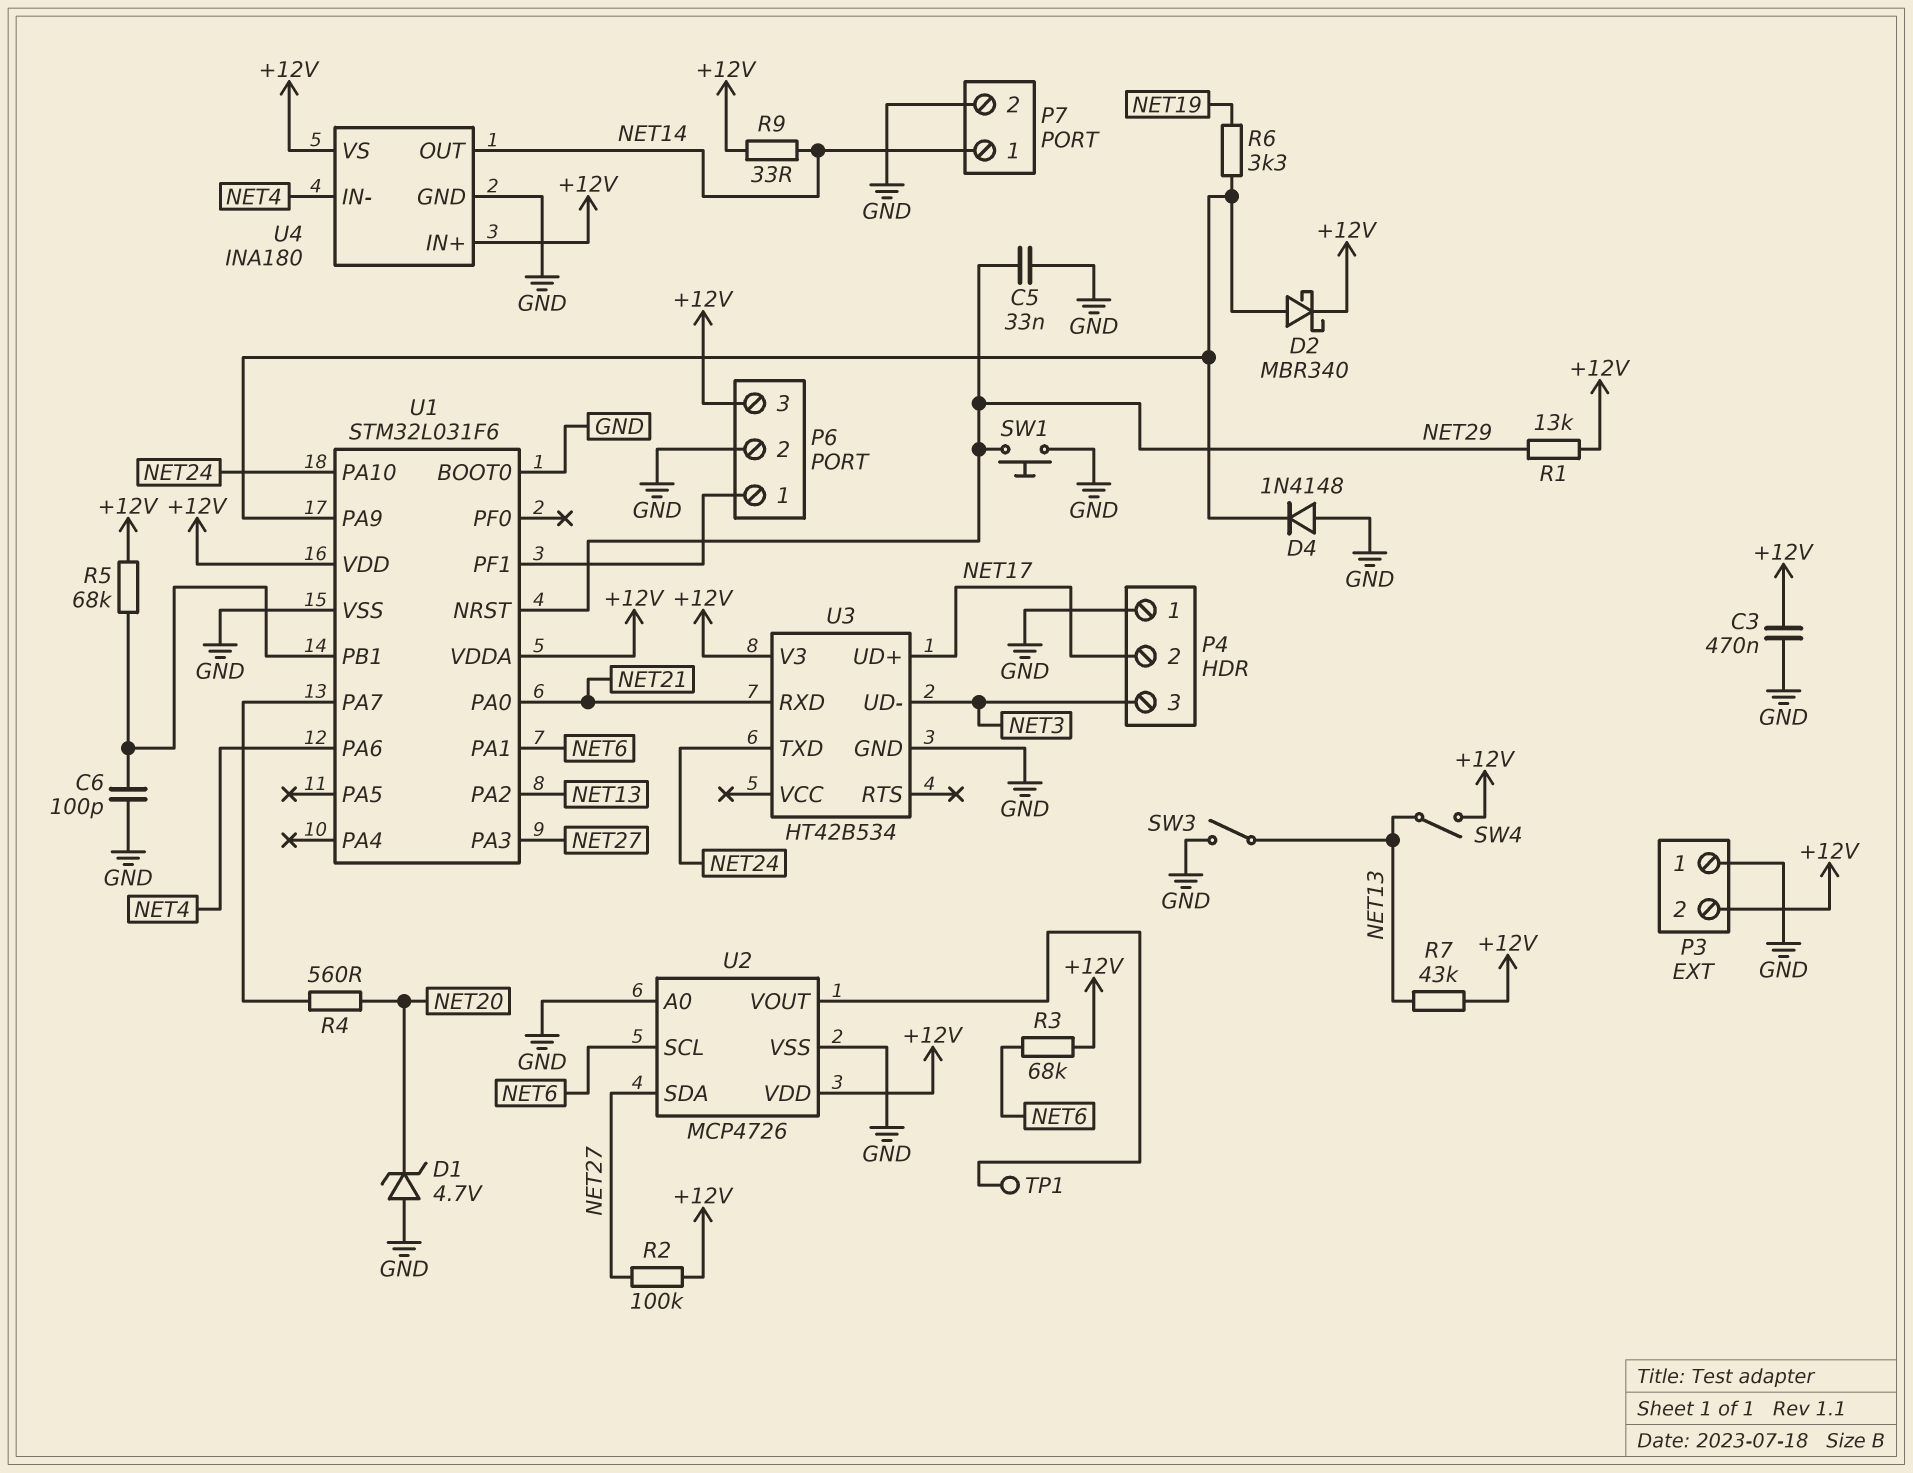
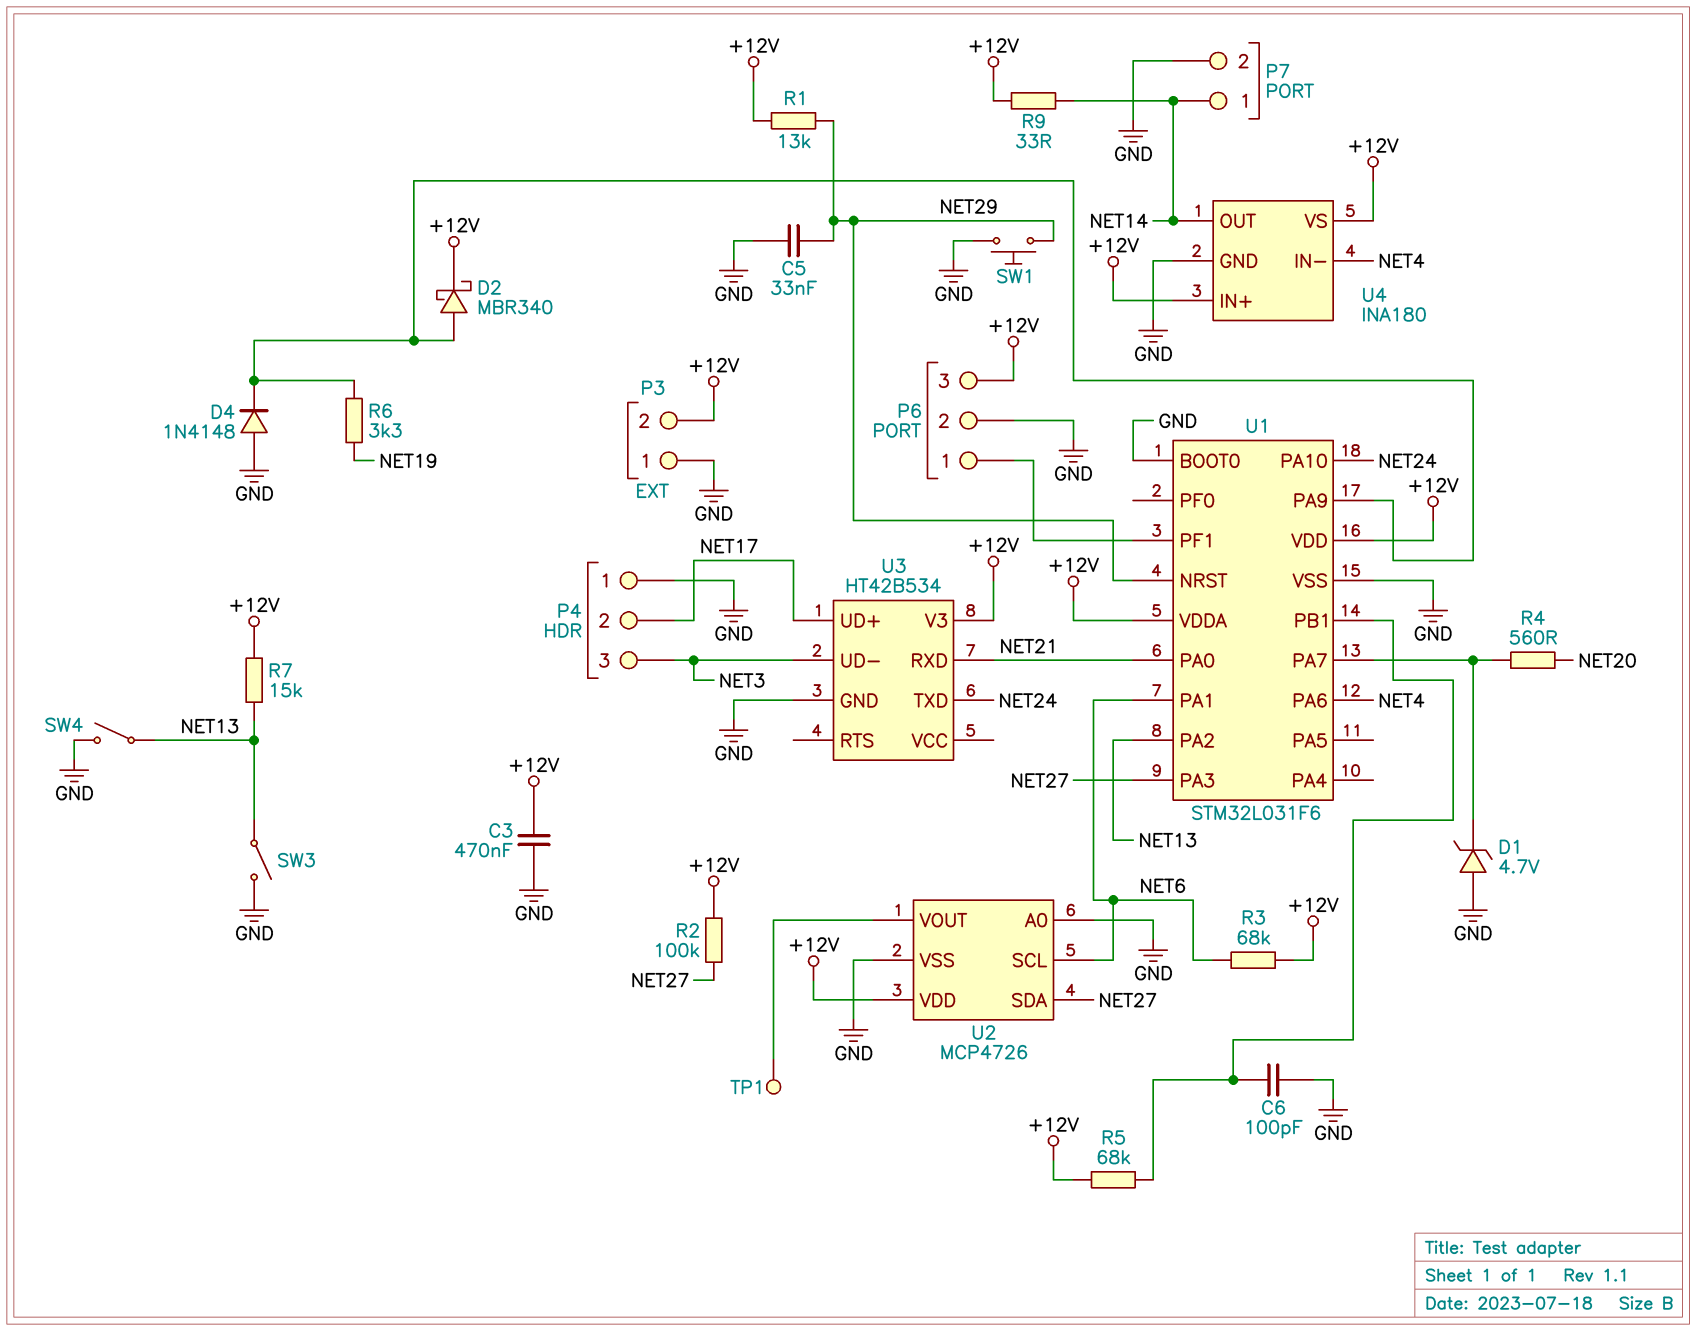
D1: zener 4.7V (A GND, K NET20) -> zener 4.7V (A GND, K U1/PA7)
R7: 43k (+12V, NET13) -> 15k (+12V, NET13)
SW4: switch (+12V, NET13) -> switch (GND, NET13)

